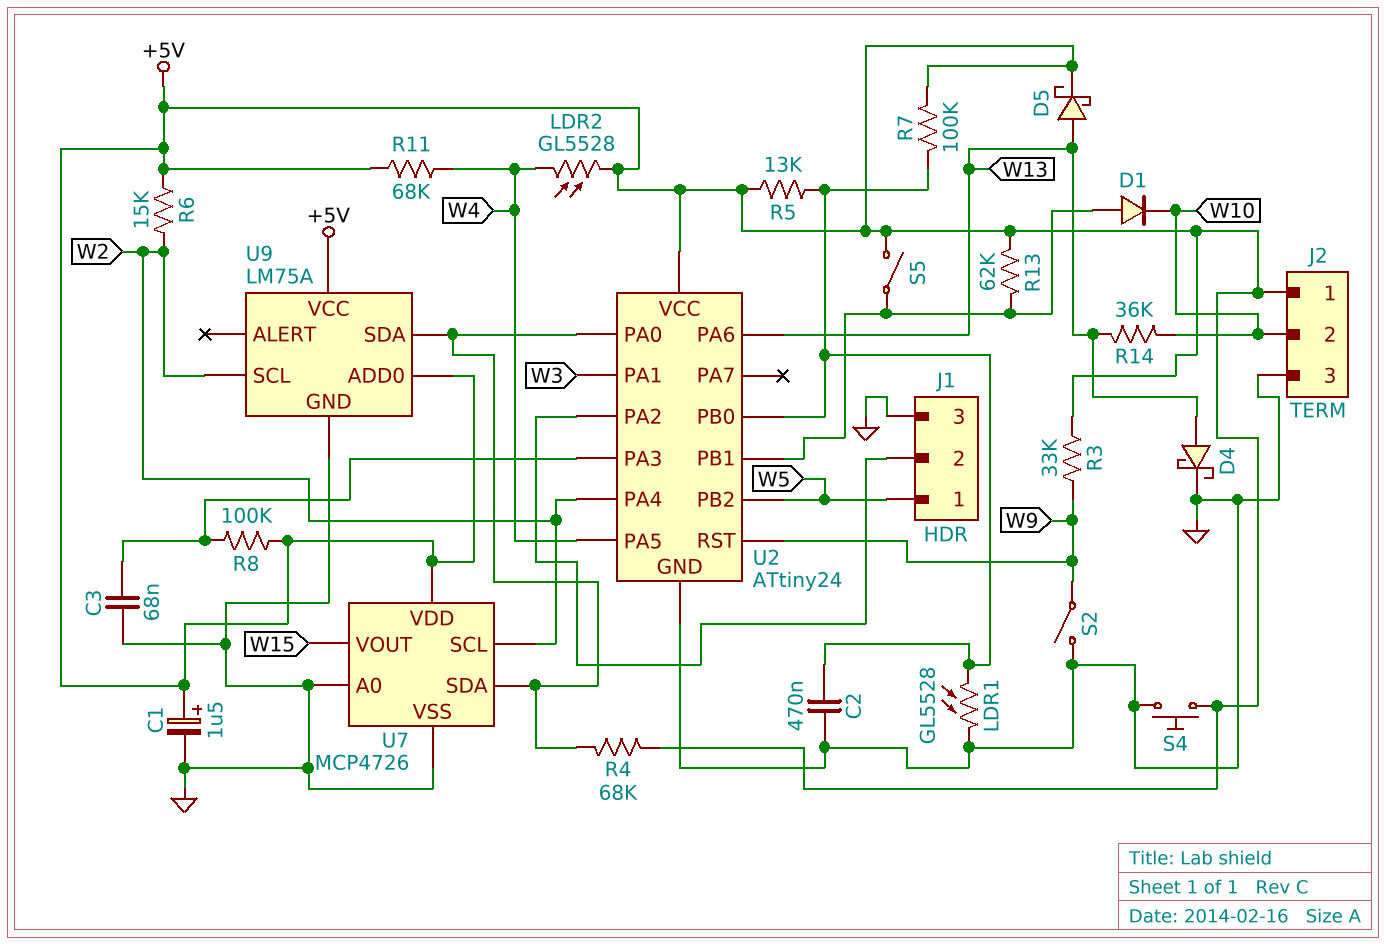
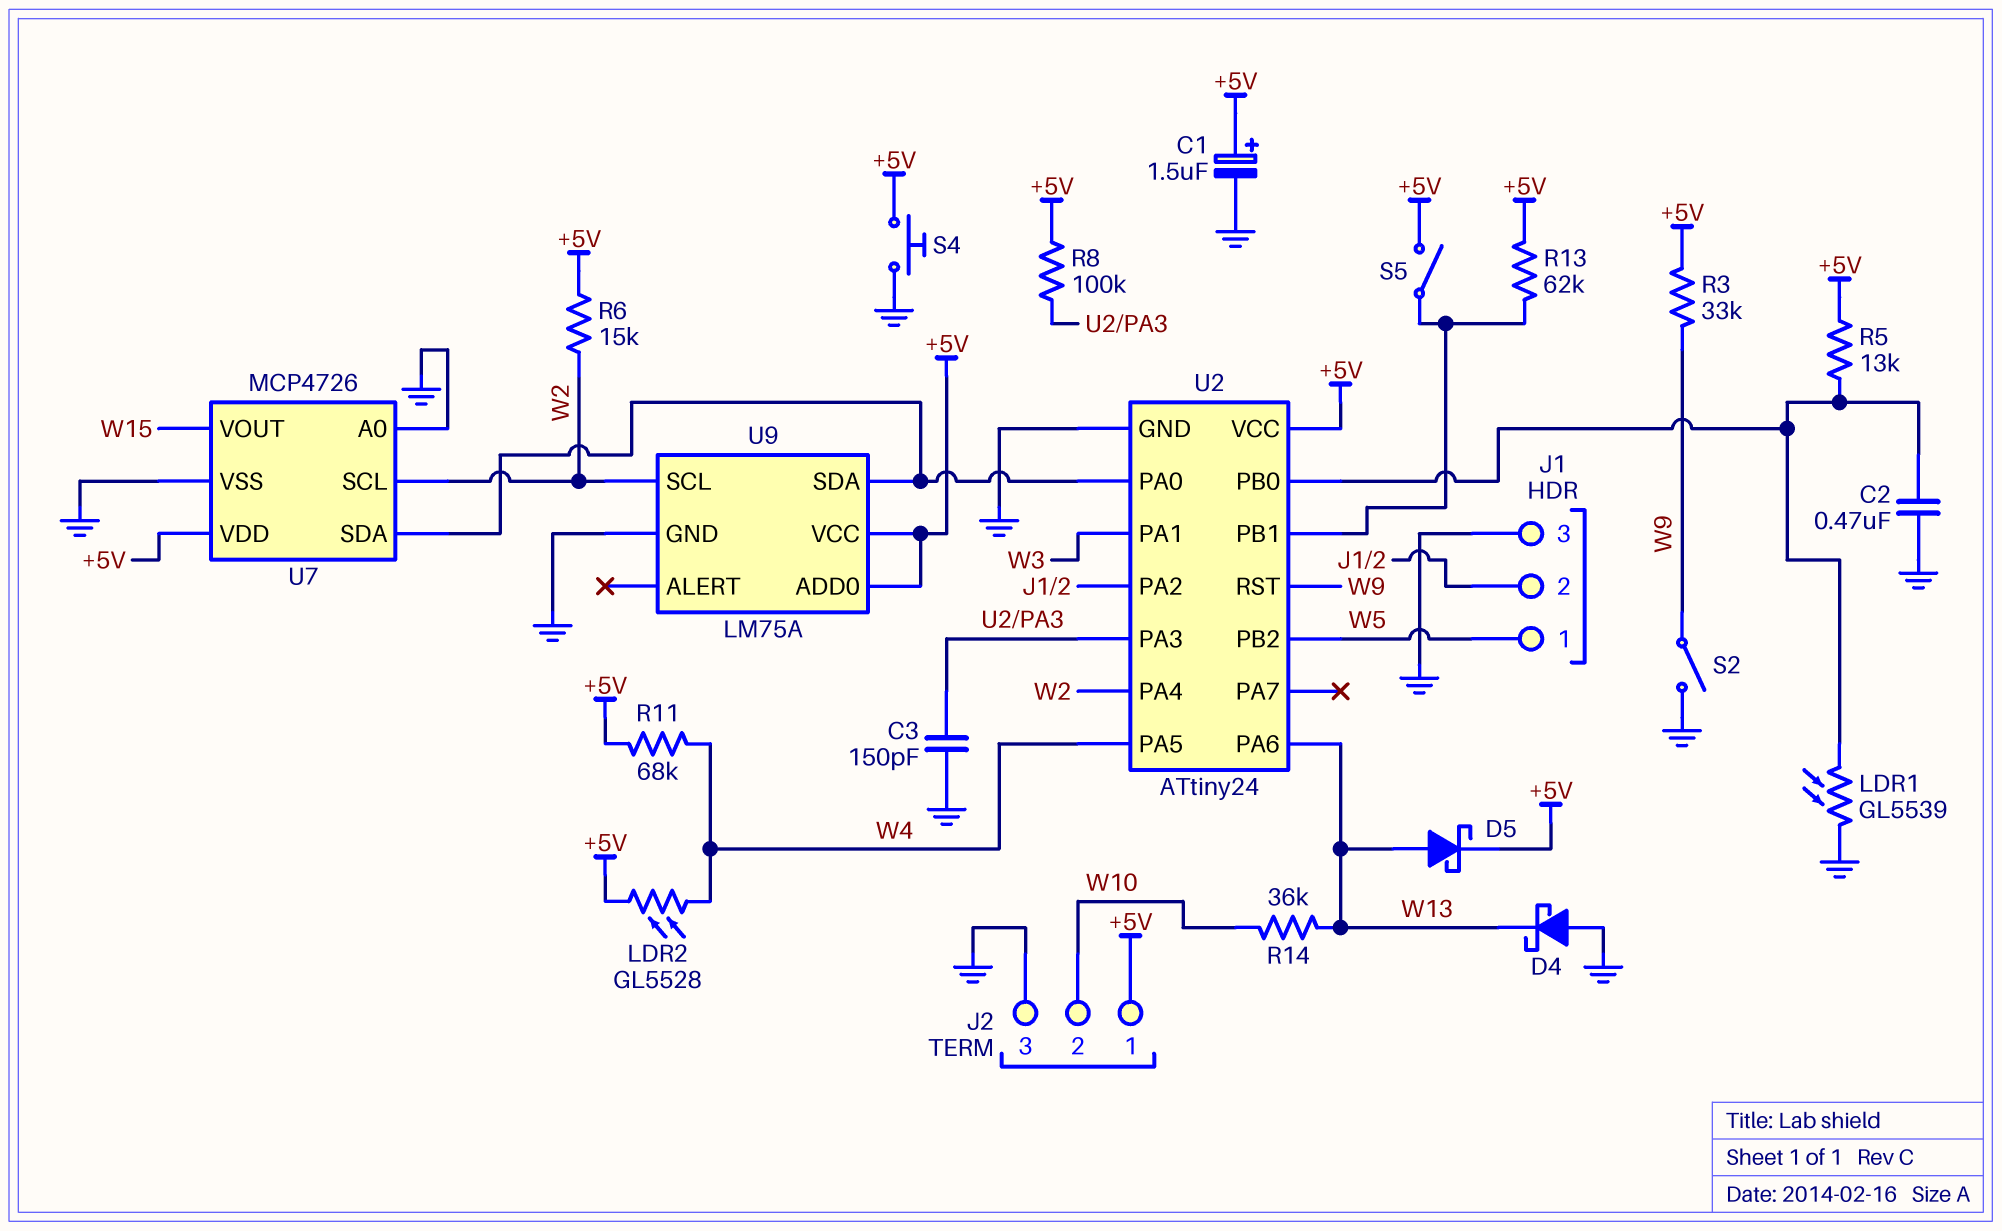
C3: 68nF (GND, U2/PA3) -> 150pF (GND, U2/PA3)
D1: diode (A U2/PB1, K W10) -> none
D4: schottky (A W13, K GND) -> schottky (A GND, K W13)
LDR1: GL5528 (GND, U2/PB0) -> GL5539 (GND, U2/PB0)
R4: 68k (+5V, U2/PA0) -> none
R7: 100k (+5V, U2/PB0) -> none

